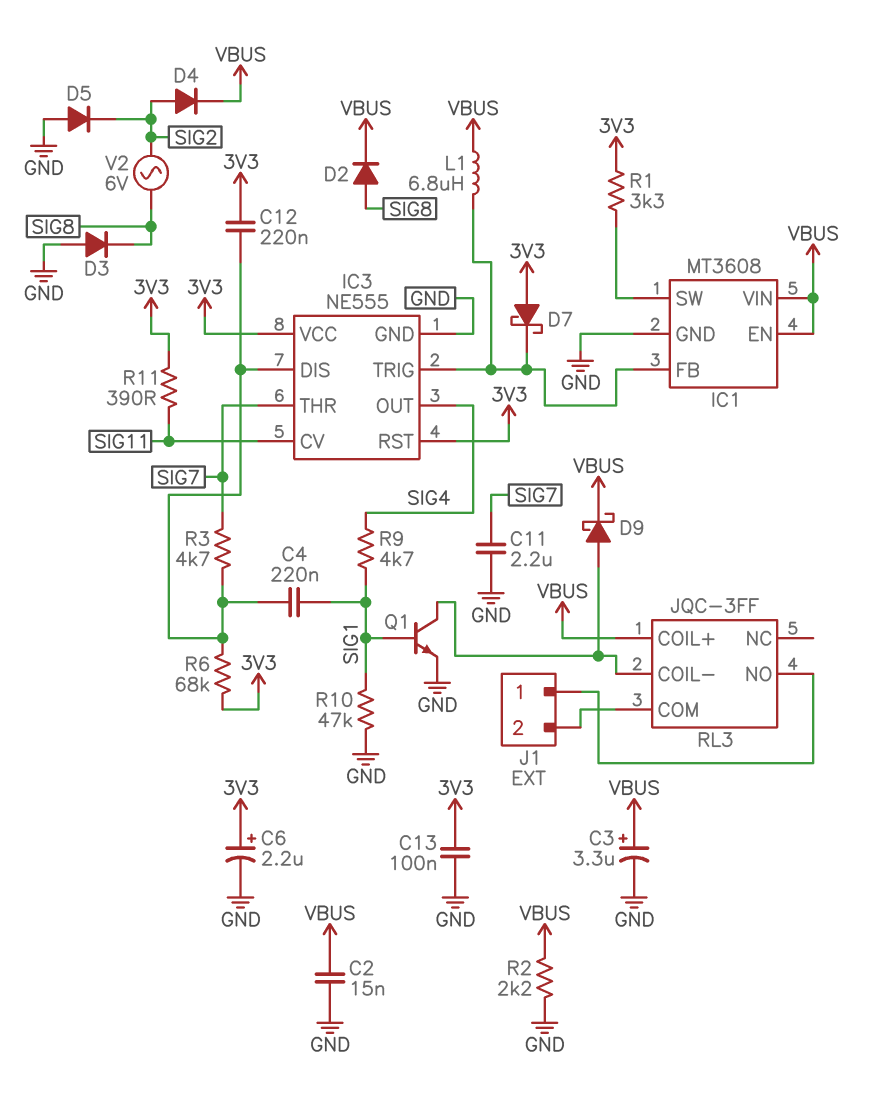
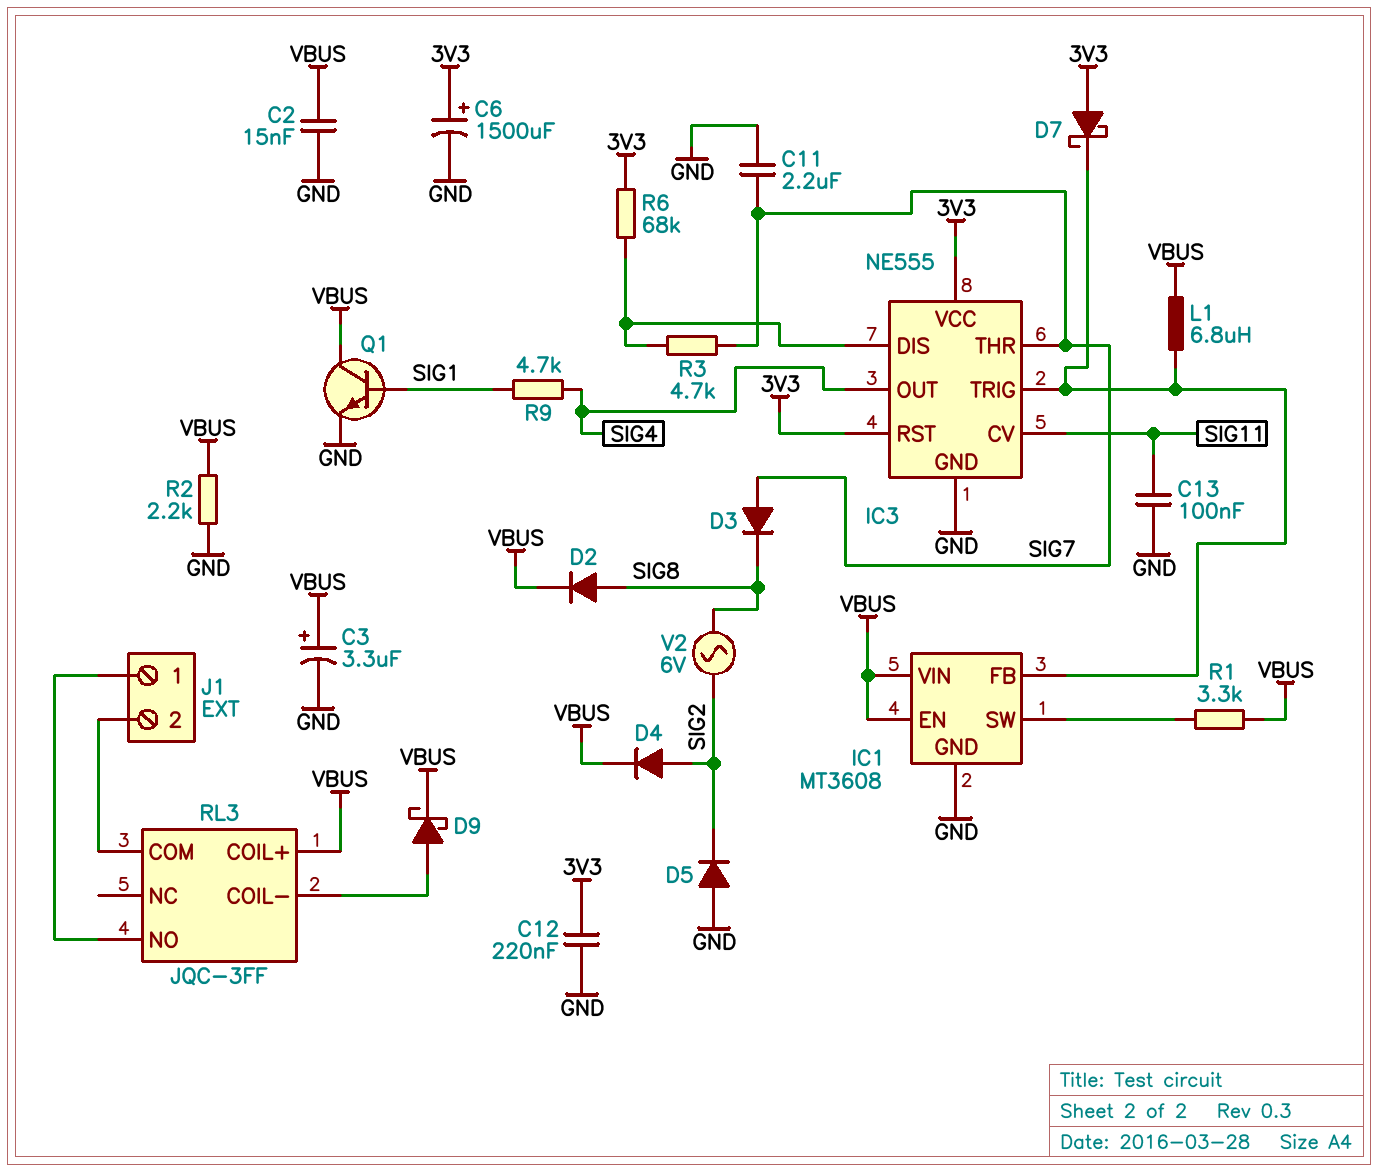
C4: 220nF (IC3/DIS, SIG1) -> none
C6: 2.2uF (plus 3V3, minus GND) -> 1500uF (plus 3V3, minus GND)
C12: 220nF (3V3, IC3/DIS) -> 220nF (3V3, GND)
C13: 100nF (3V3, GND) -> 100nF (GND, SIG11)
D3: diode (A GND, K SIG8) -> diode (A SIG7, K SIG8)
Q1: NPN (B SIG1, C RL3/COIL-, E GND) -> NPN (B SIG1, C VBUS, E GND)
R1: 3.3k (3V3, IC1/SW) -> 3.3k (IC1/SW, VBUS)
R10: 47k (GND, SIG1) -> none
R11: 390 (3V3, SIG11) -> none

